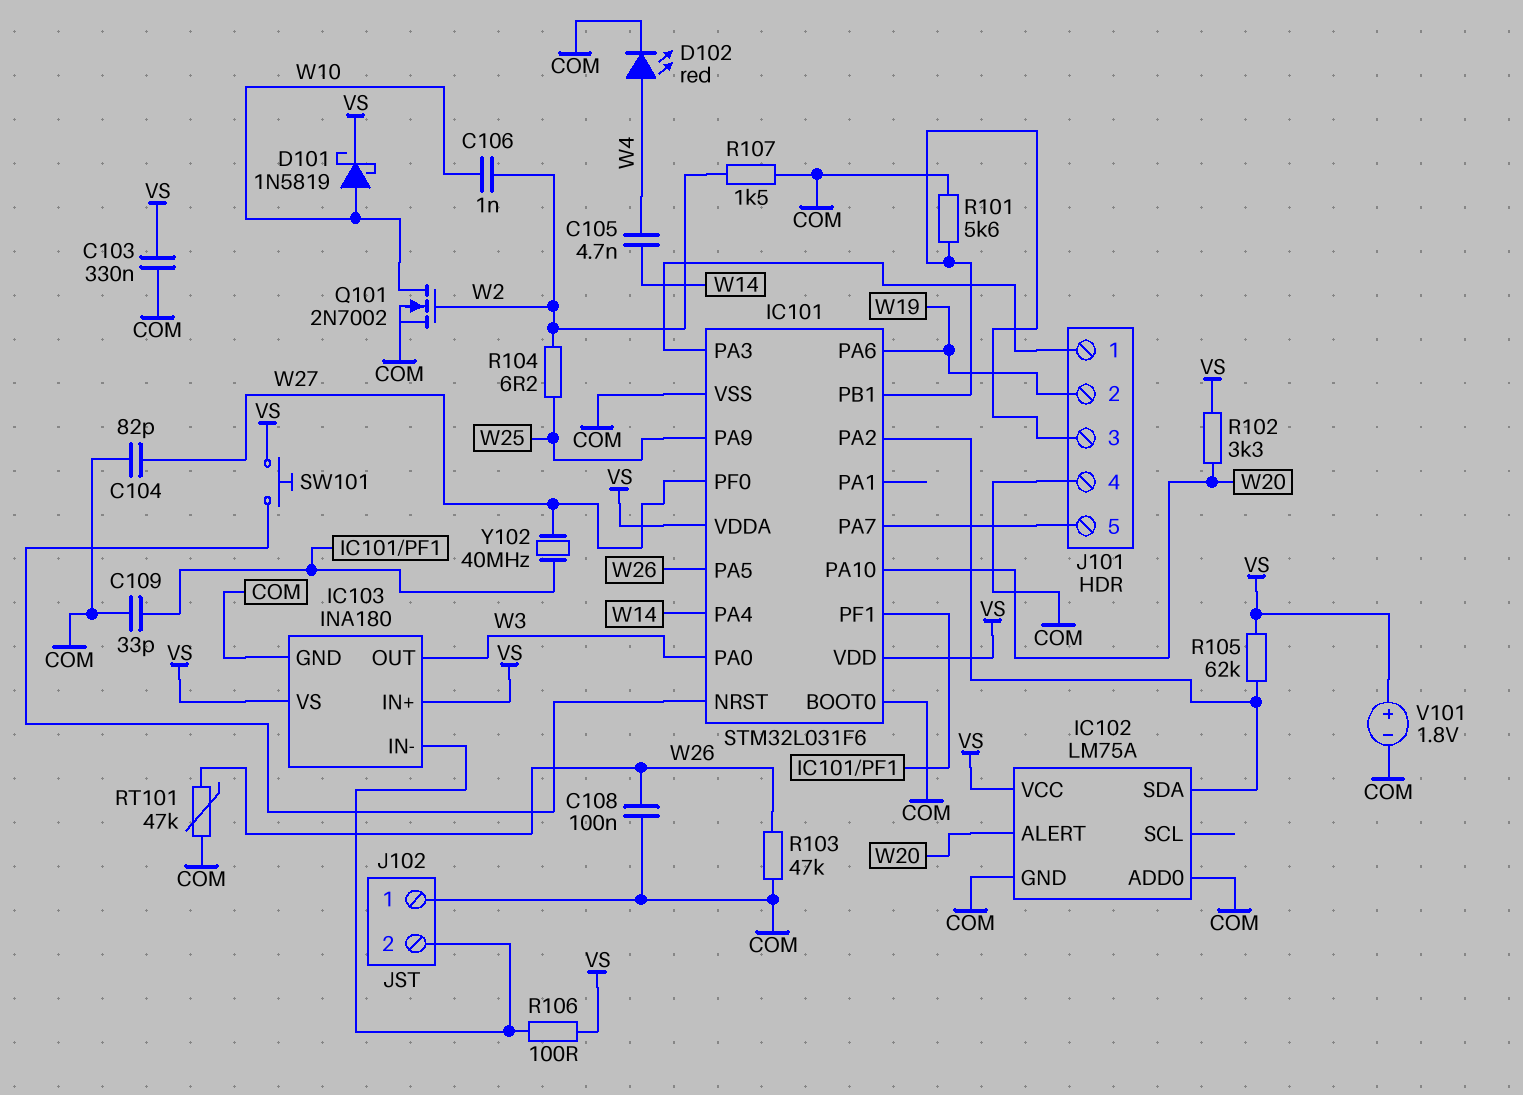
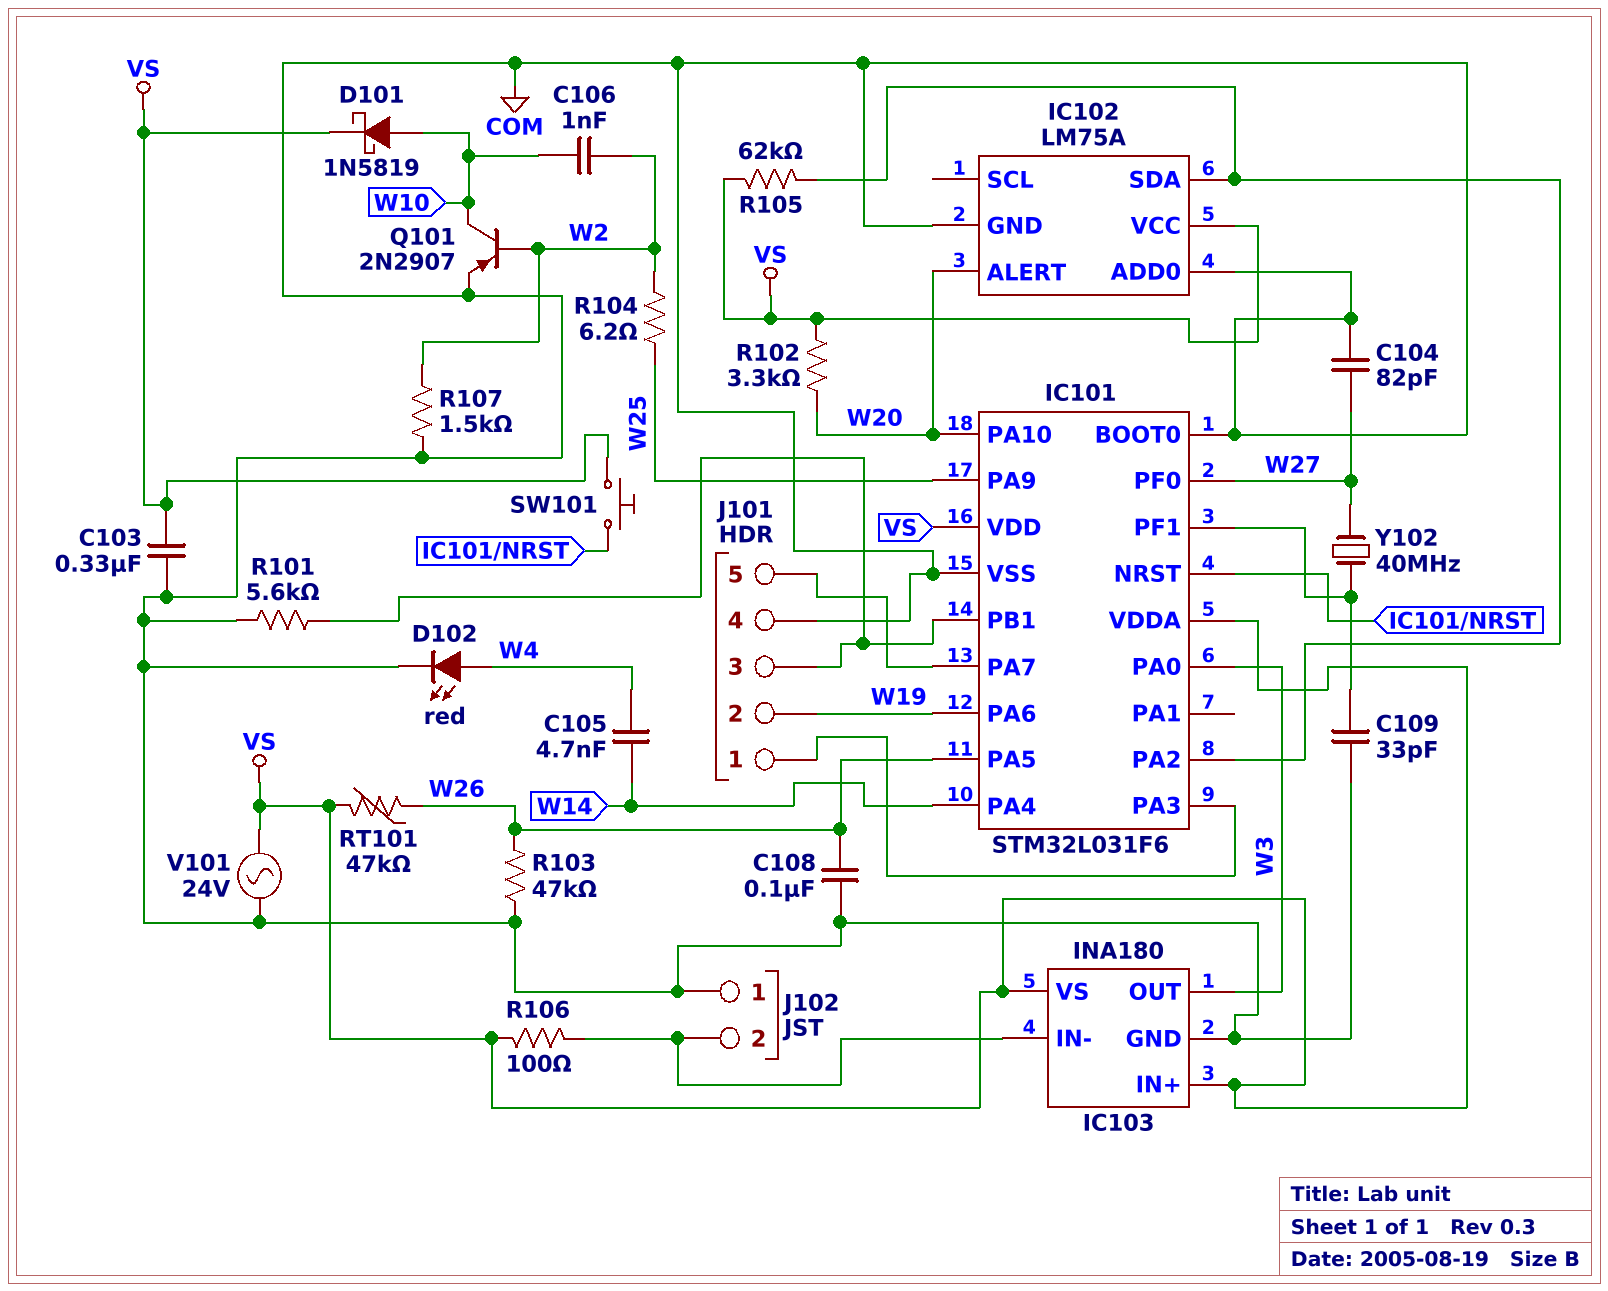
Q101: NMOS 2N7002 (G W2, D W10, S COM) -> PNP 2N2907 (B W2, C W10, E COM)
RT101: 47k (COM, W26) -> 47k (VS, W26)
V101: 1.8V (plus VS, minus COM) -> AC 24V (COM, VS)

